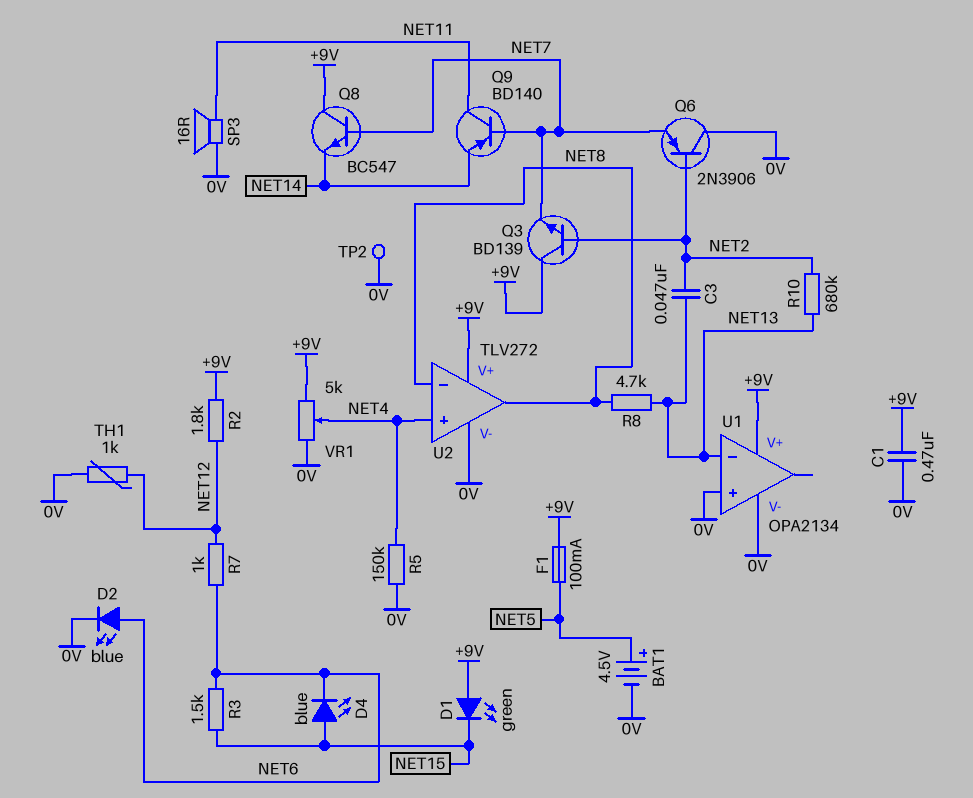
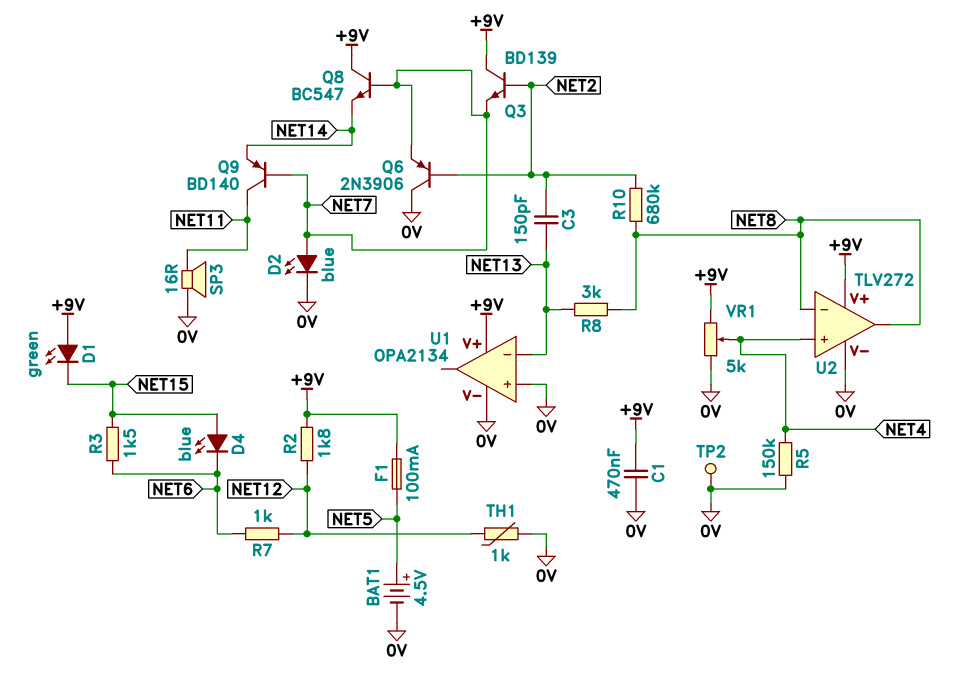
C3: 47nF (NET2, NET13) -> 150pF (NET2, NET13)
D2: LED blue (A NET6, K 0V) -> LED blue (A NET7, K 0V)
R8: 4.7k (NET8, NET13) -> 3k (NET8, NET13)
R10: 680k (NET2, NET13) -> 680k (NET2, NET8)

